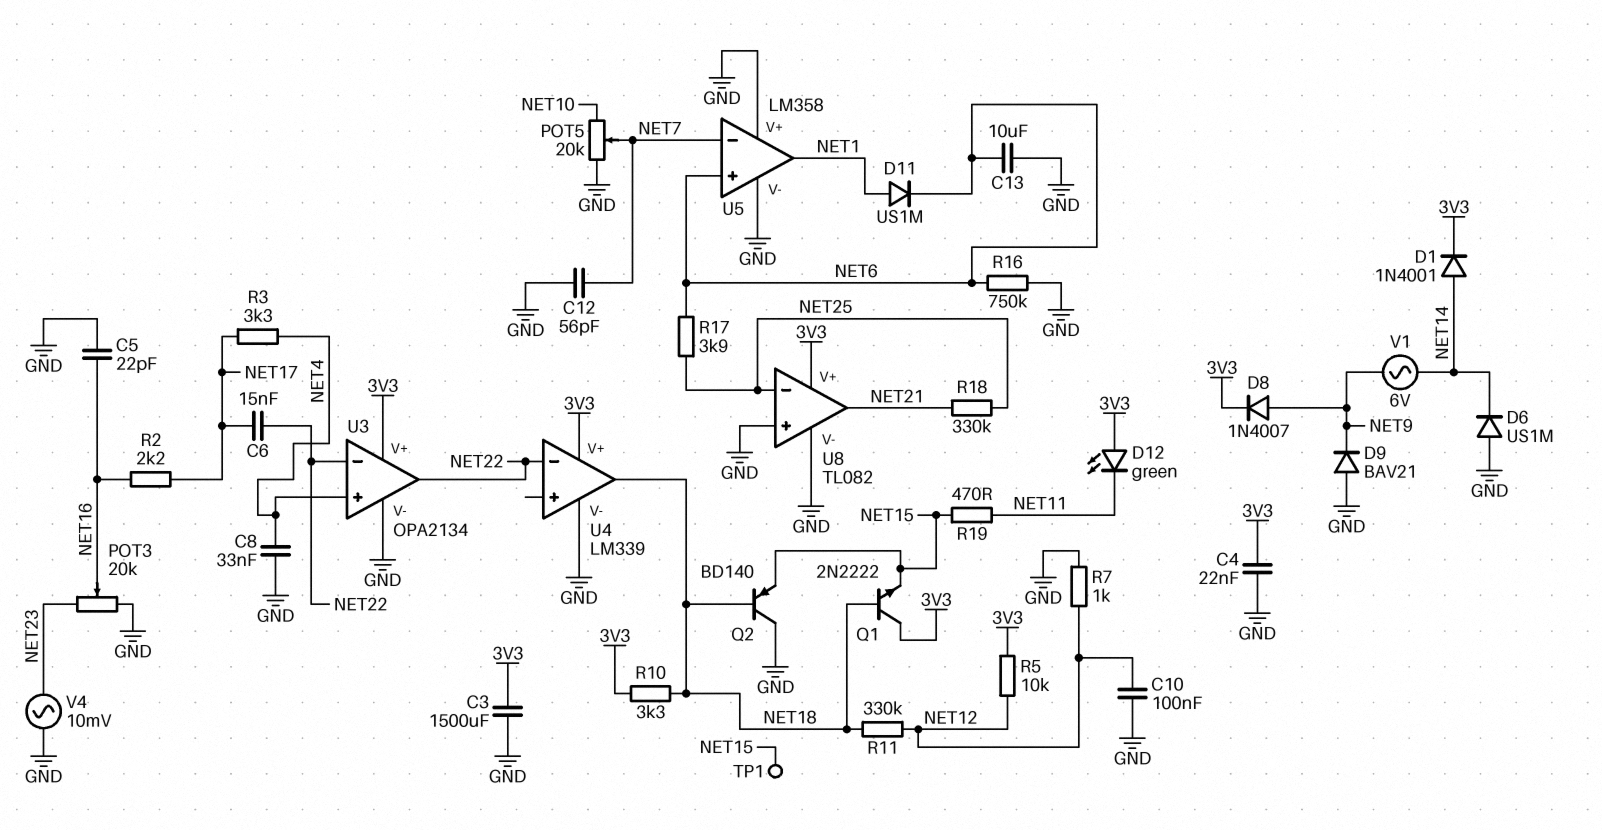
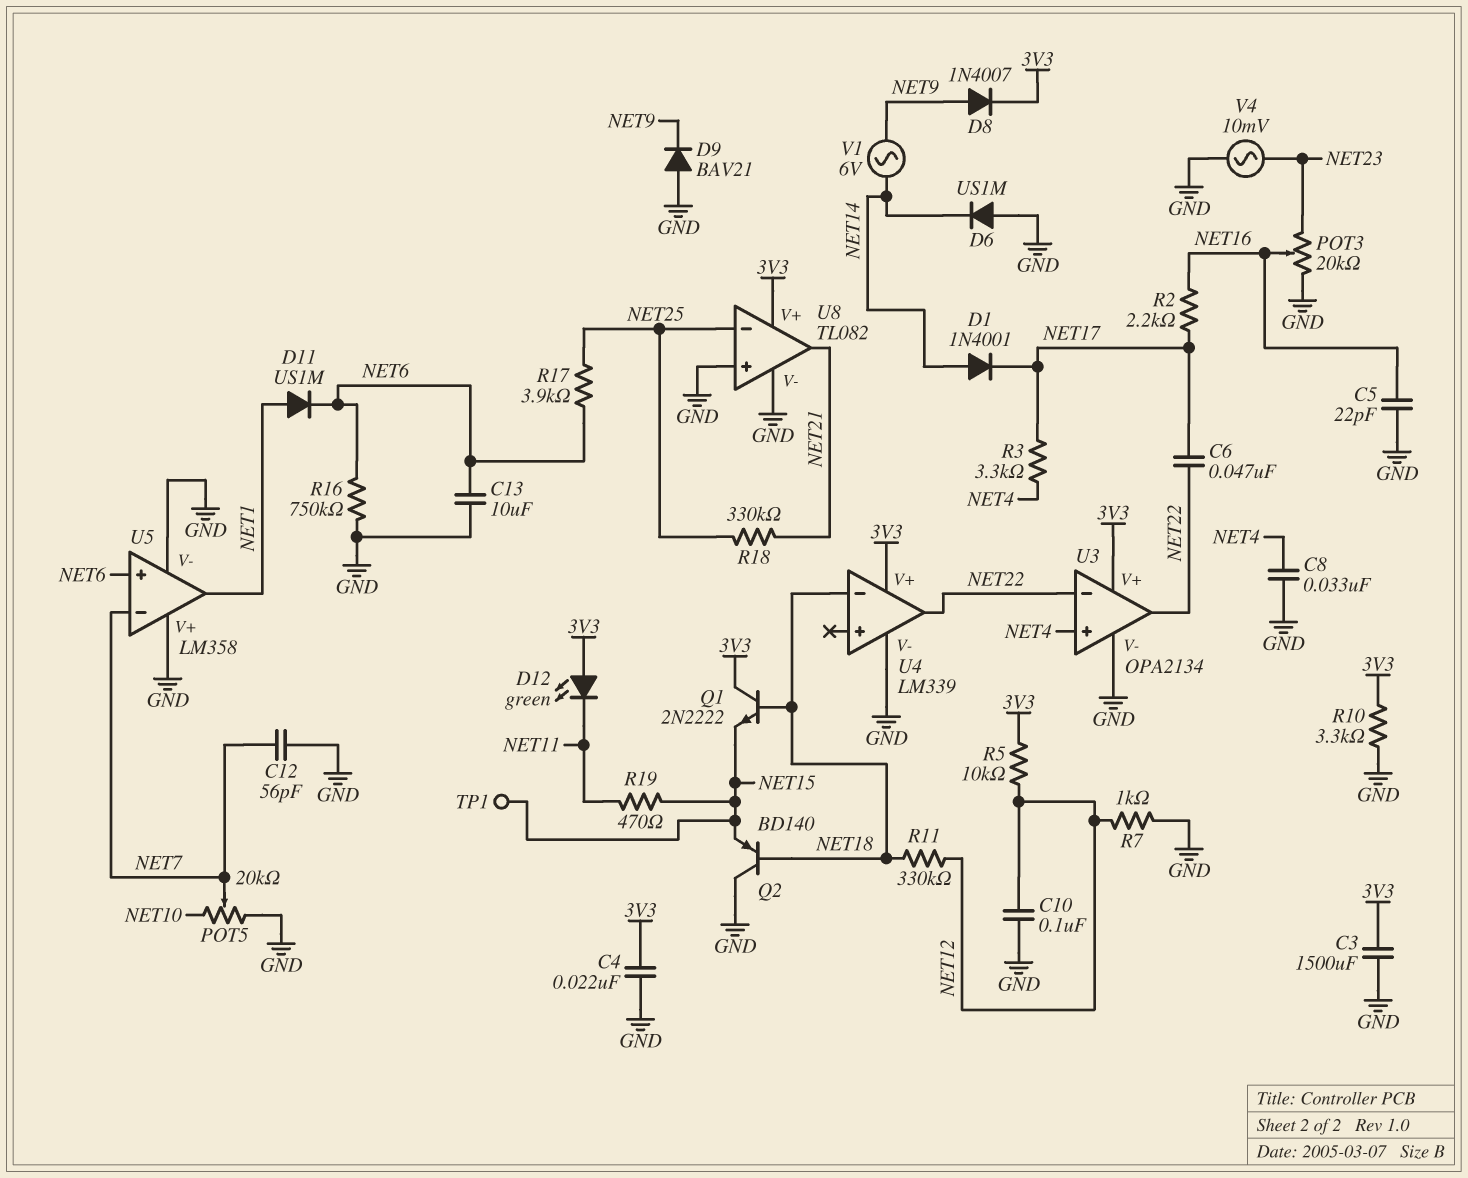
C6: 15nF (NET17, NET22) -> 47nF (NET17, NET22)
D1: diode 1N4001 (A NET14, K 3V3) -> diode 1N4001 (A NET14, K NET17)
R10: 3.3k (3V3, NET18) -> 3.3k (3V3, GND)
U4 pin in-: NET22 -> NET18
U4 pin out: NET18 -> NET22

